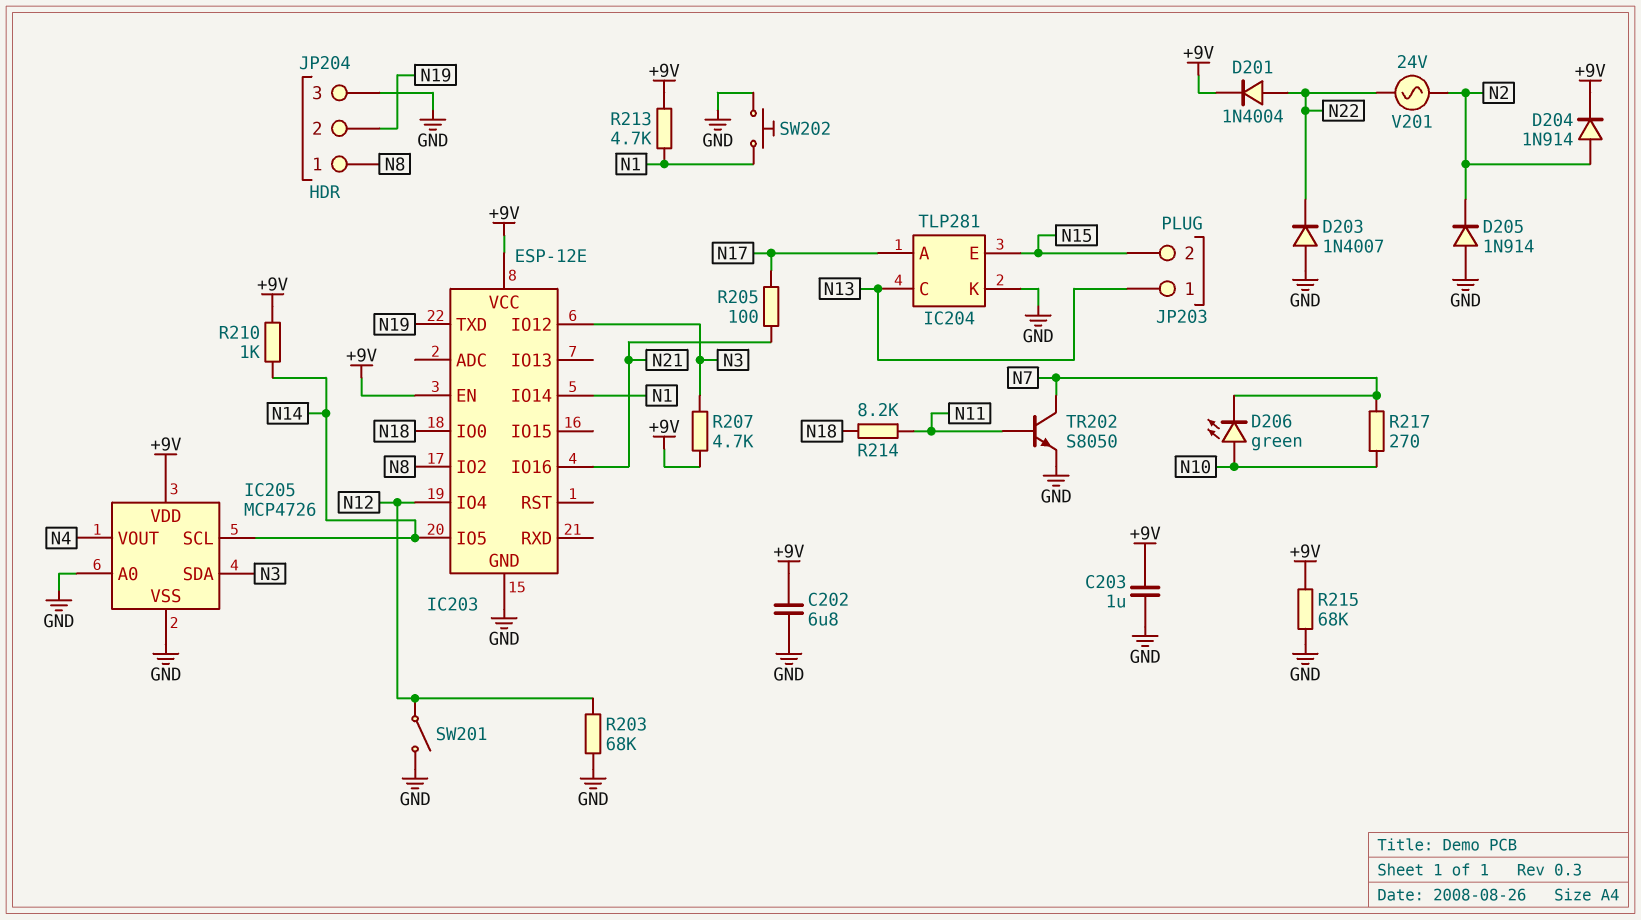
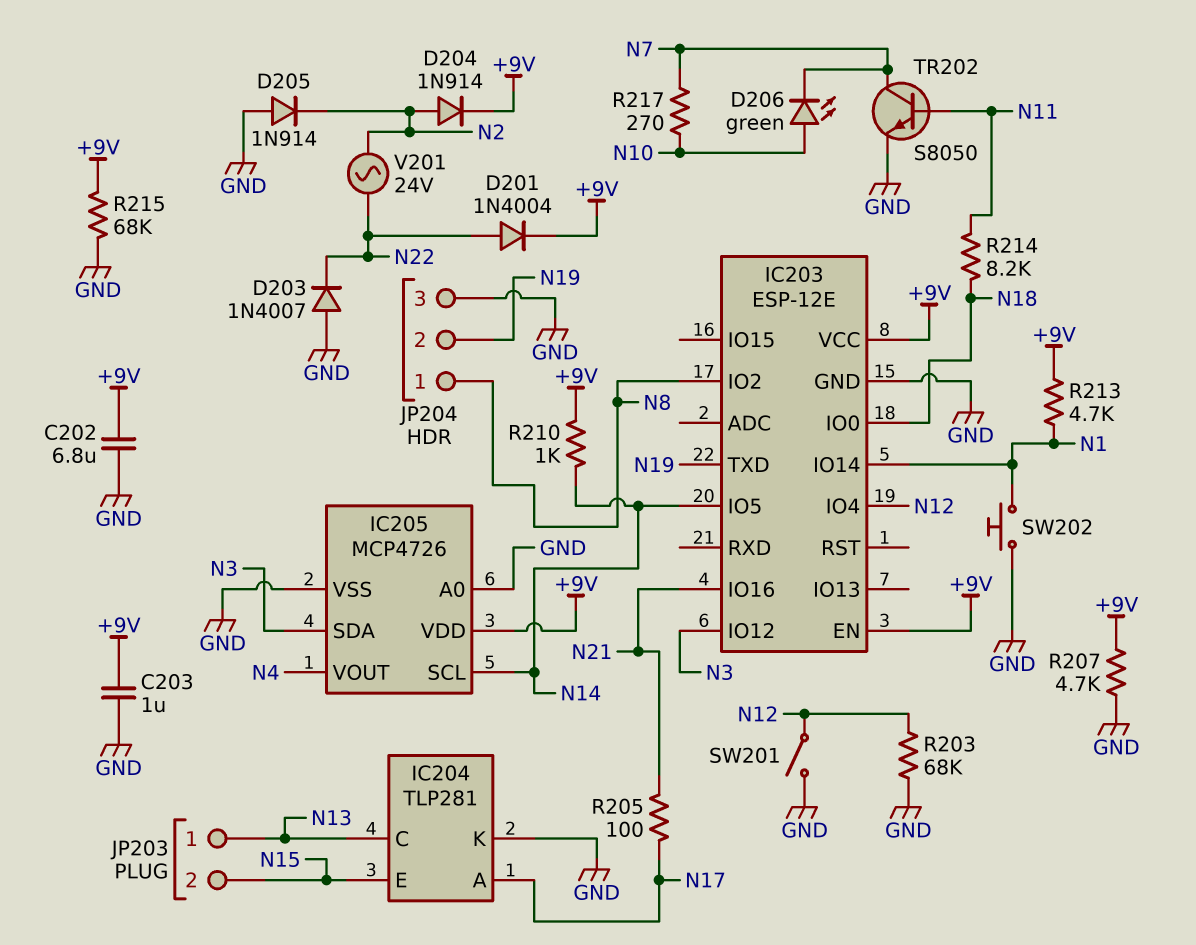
R207: 4.7k (+9V, N3) -> 4.7k (+9V, GND)

